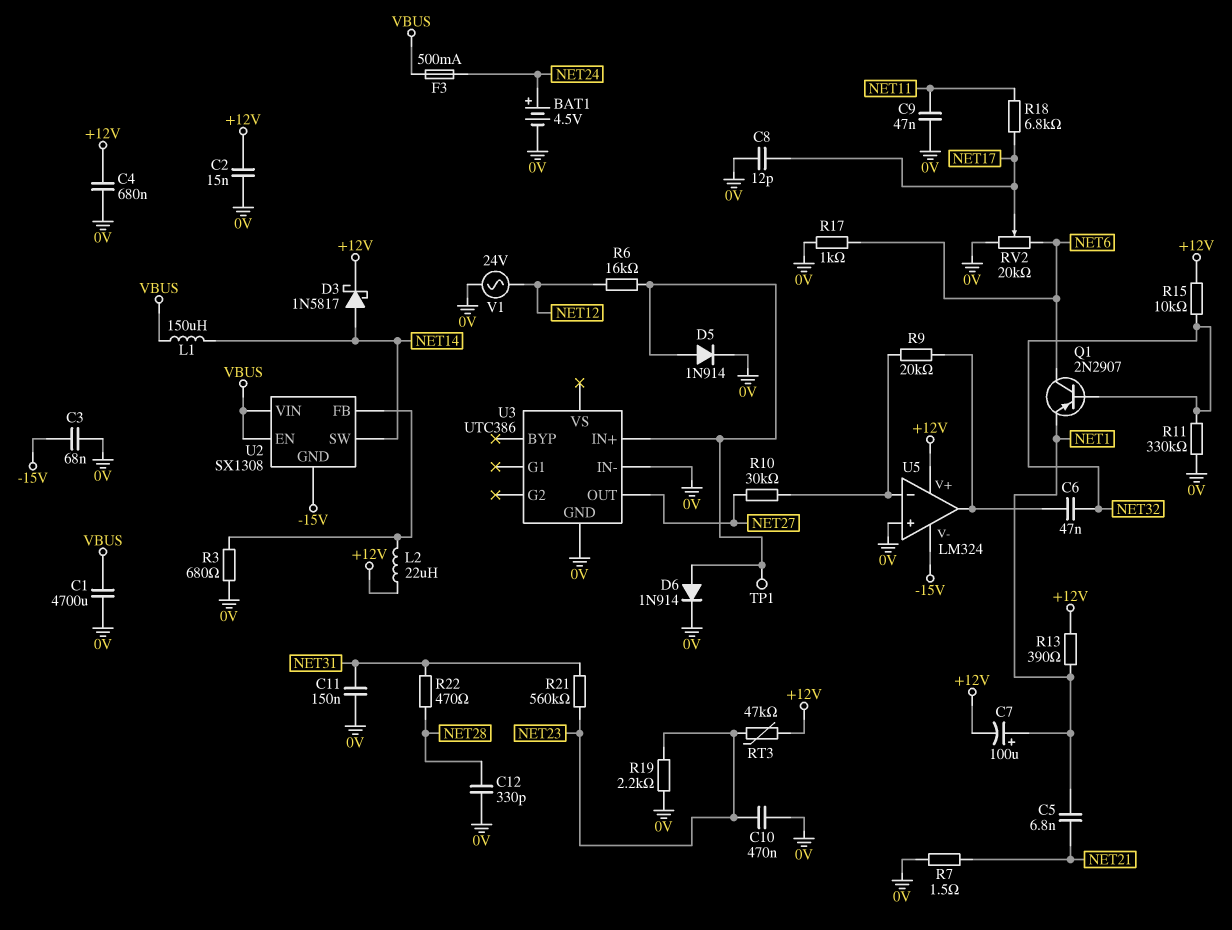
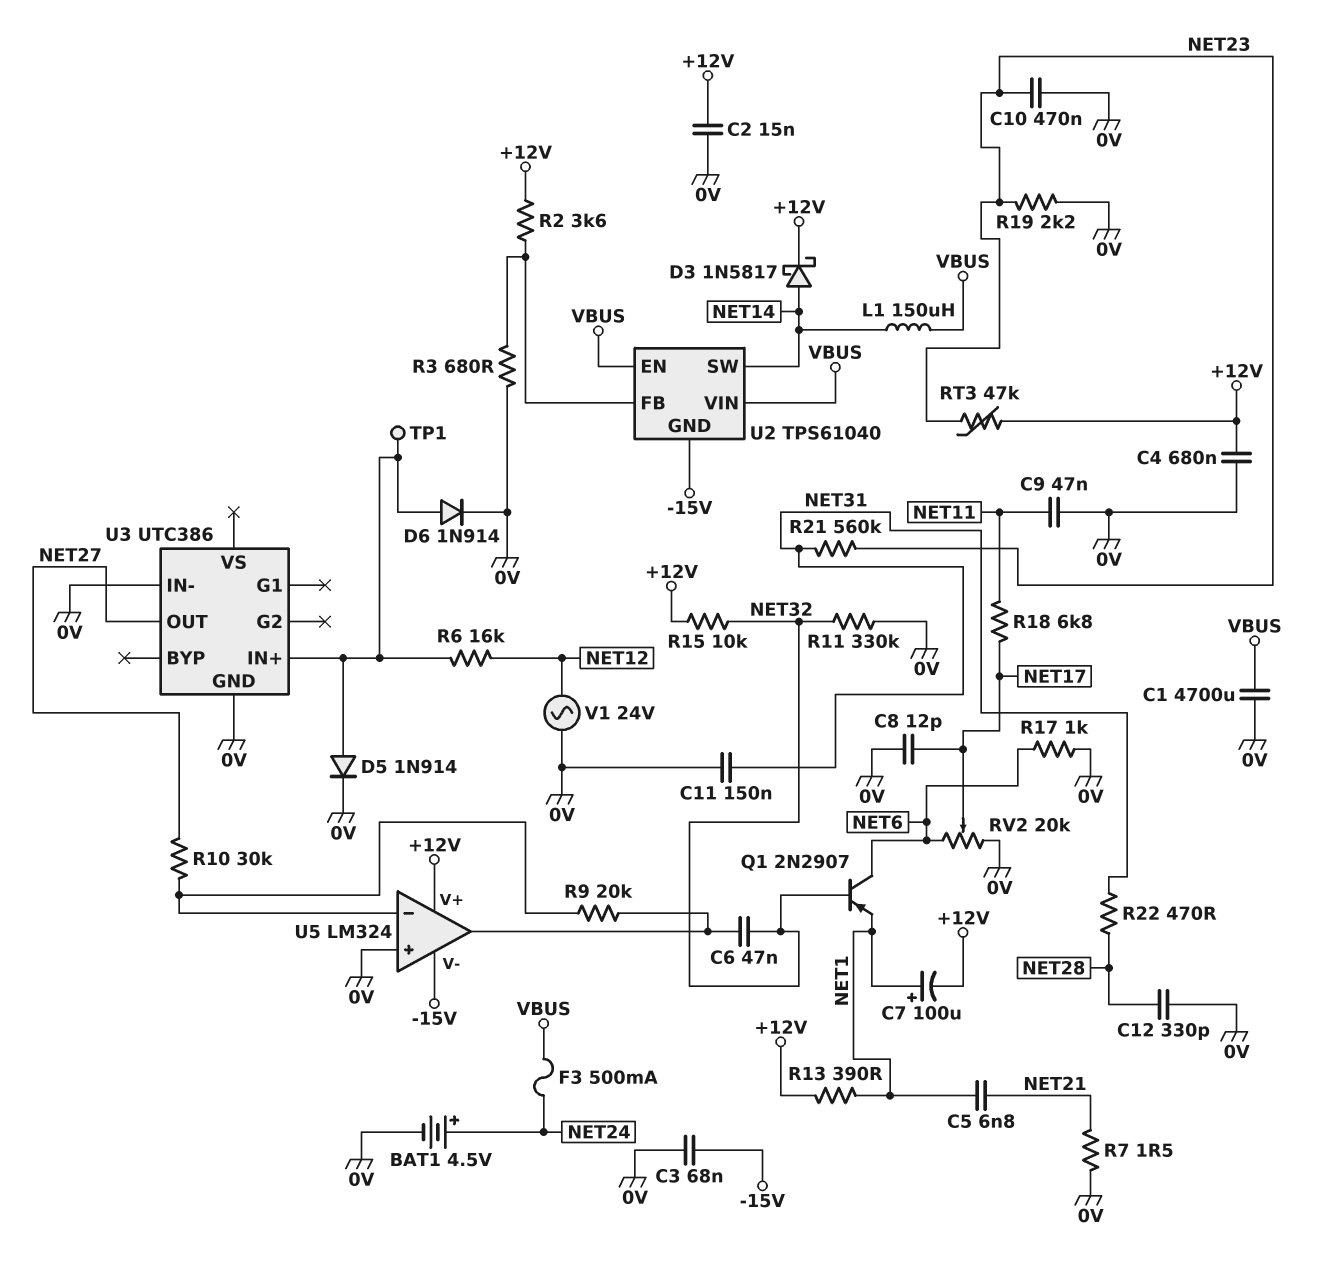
L2: 22uH (+12V, U2/FB) -> none
R2: none -> 3.6k (+12V, U2/FB)
U2: SX1308 -> TPS61040

